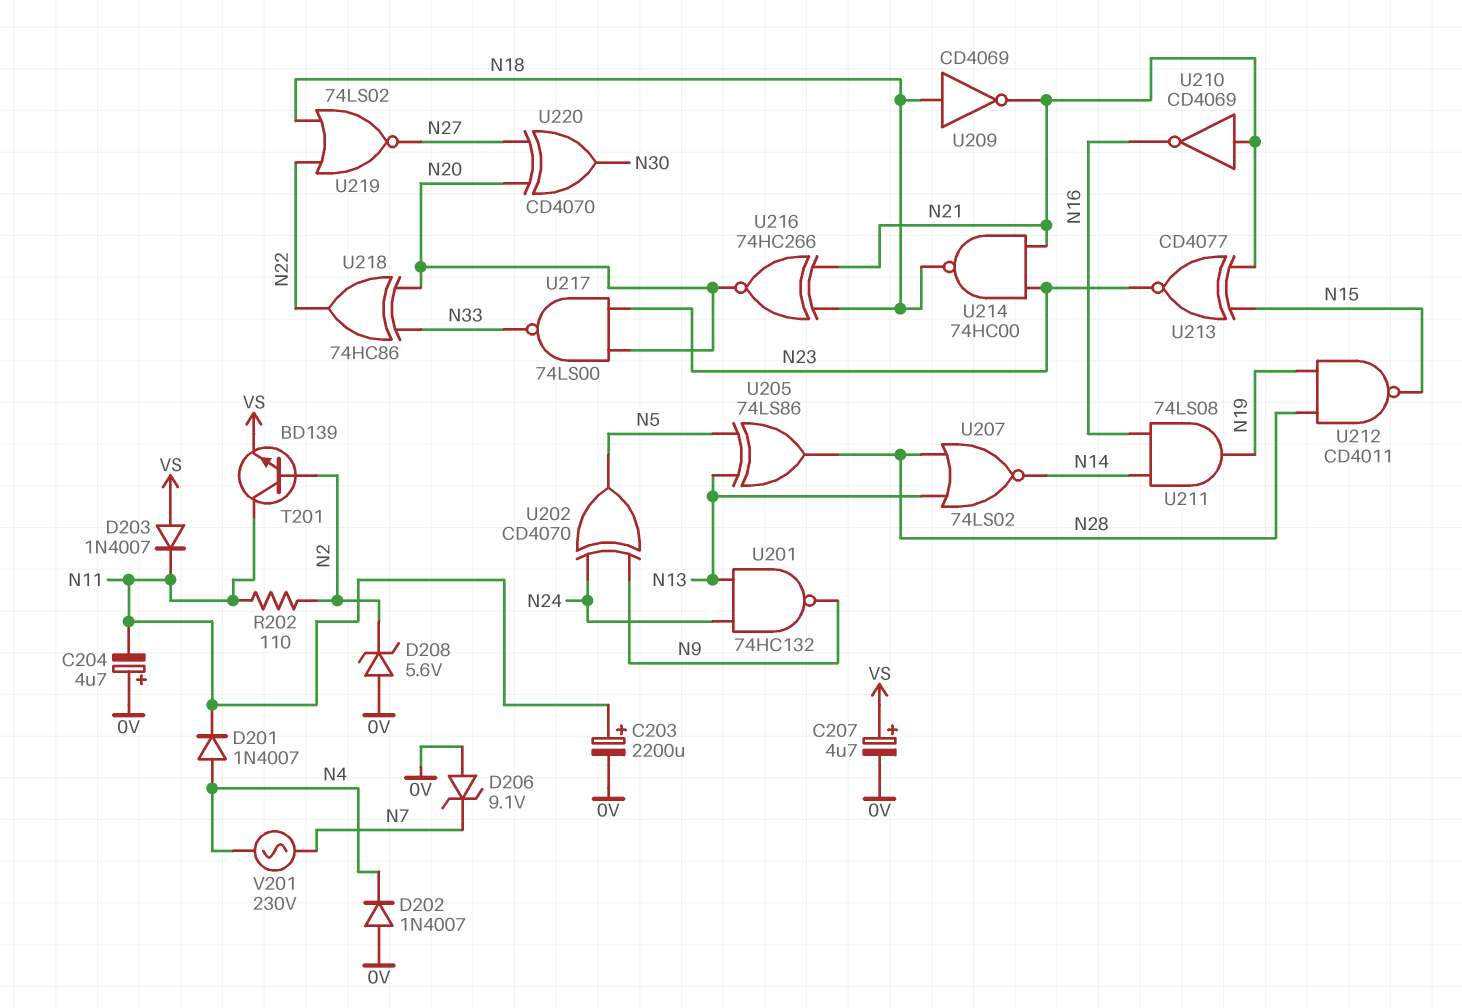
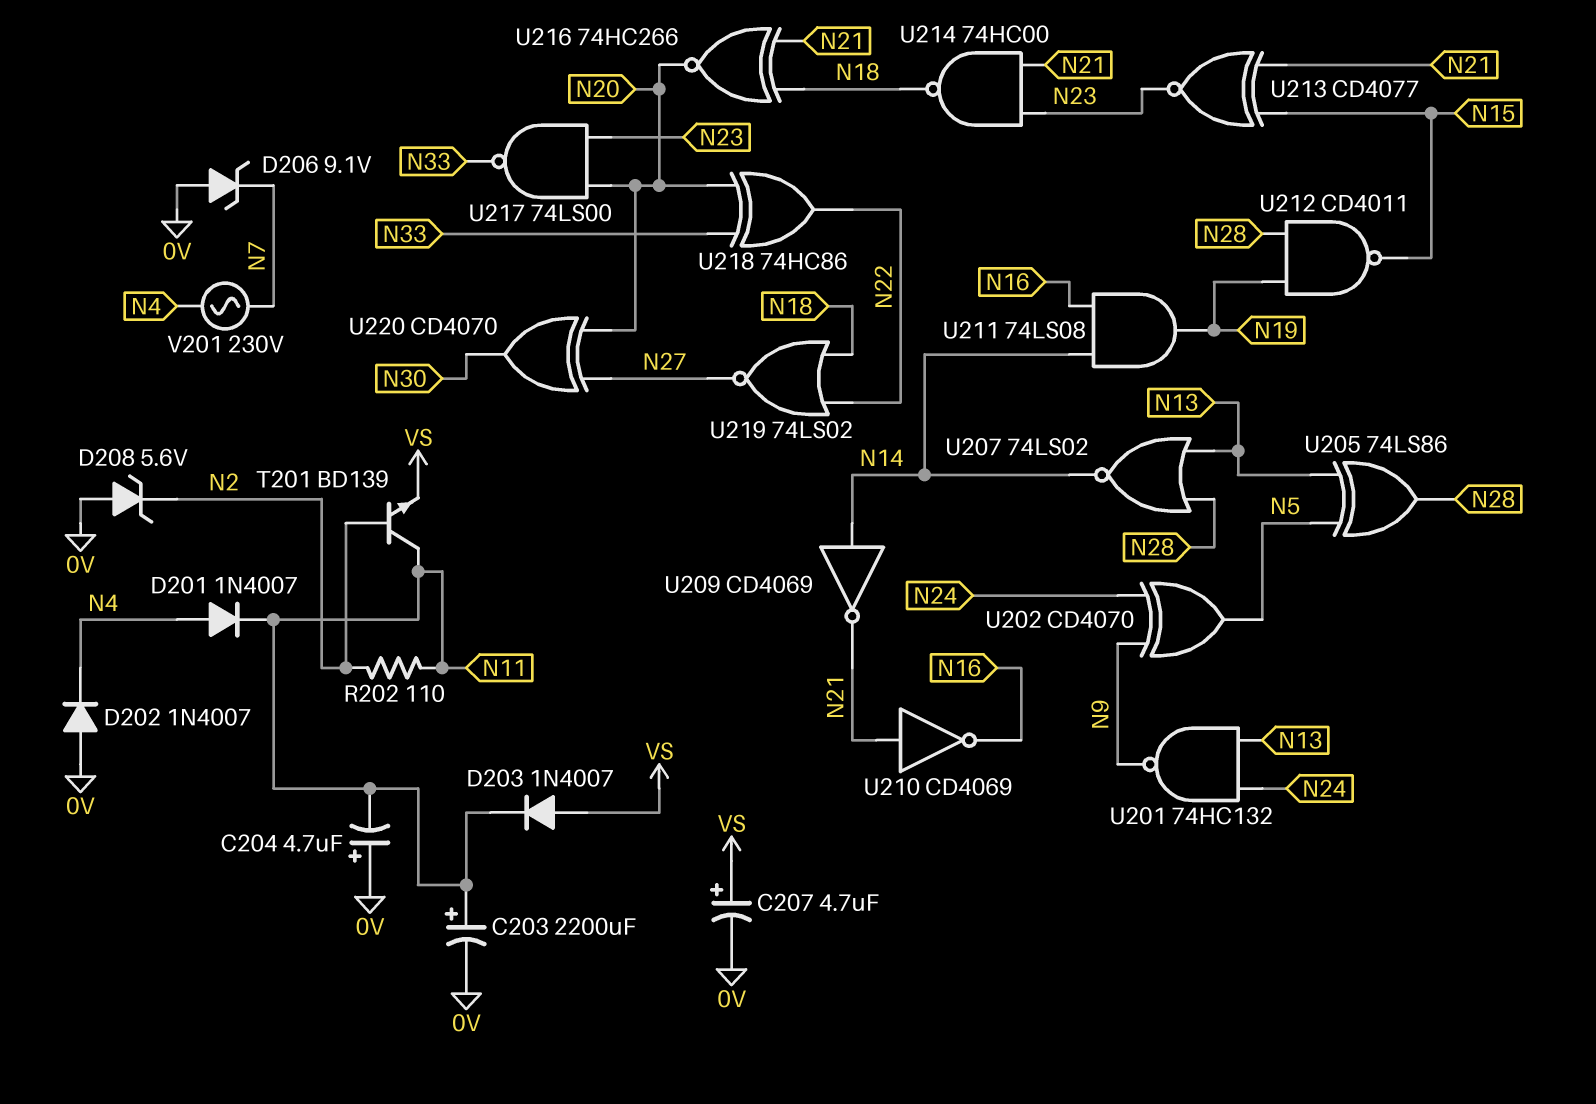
U209: NOT CD4069 (in N18, out N21) -> NOT CD4069 (in N14, out N21)

